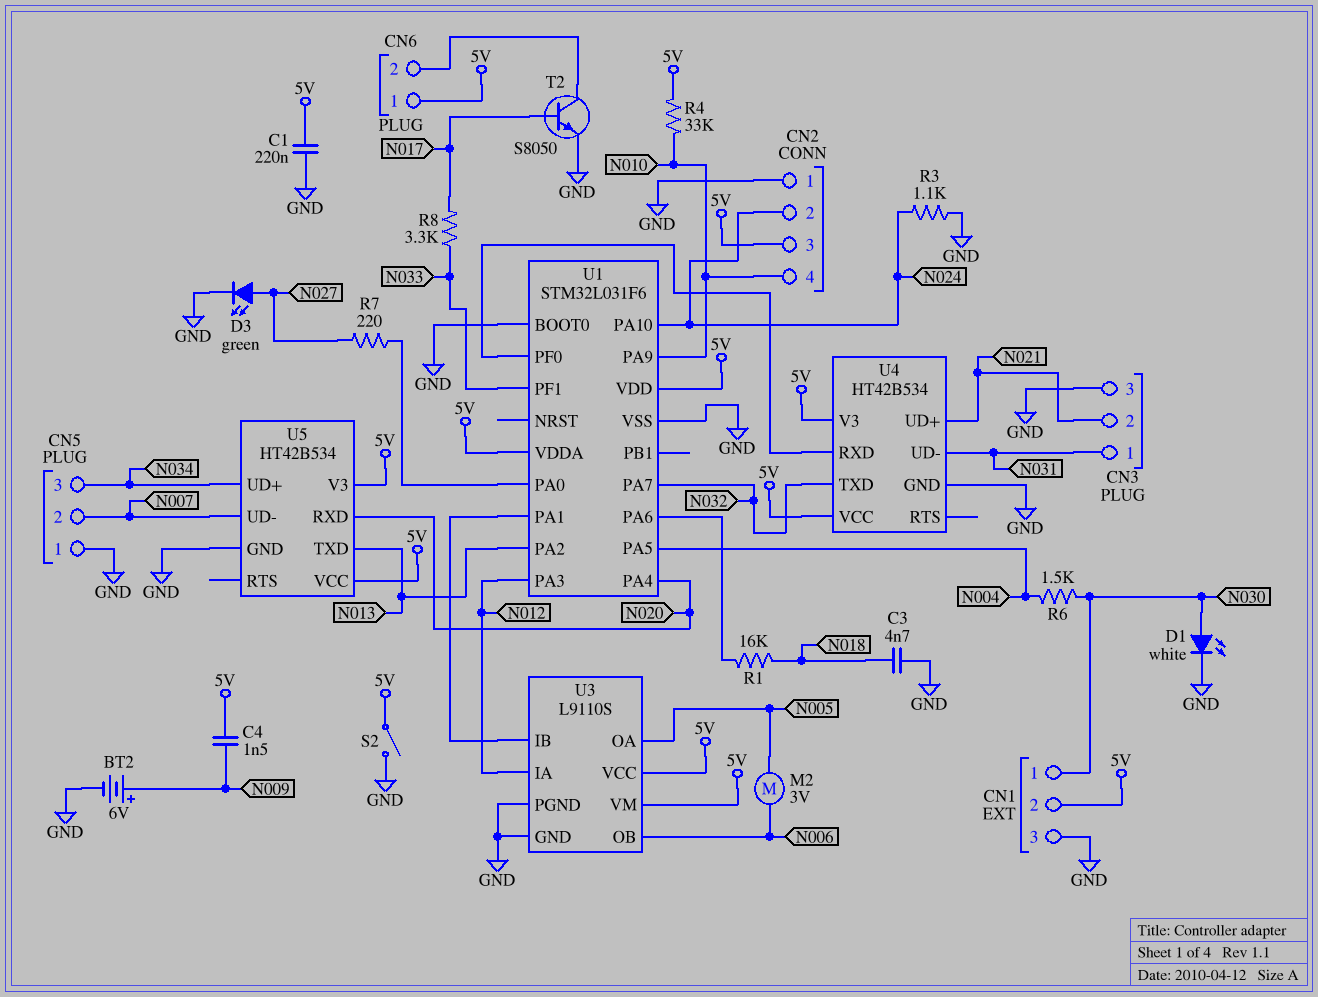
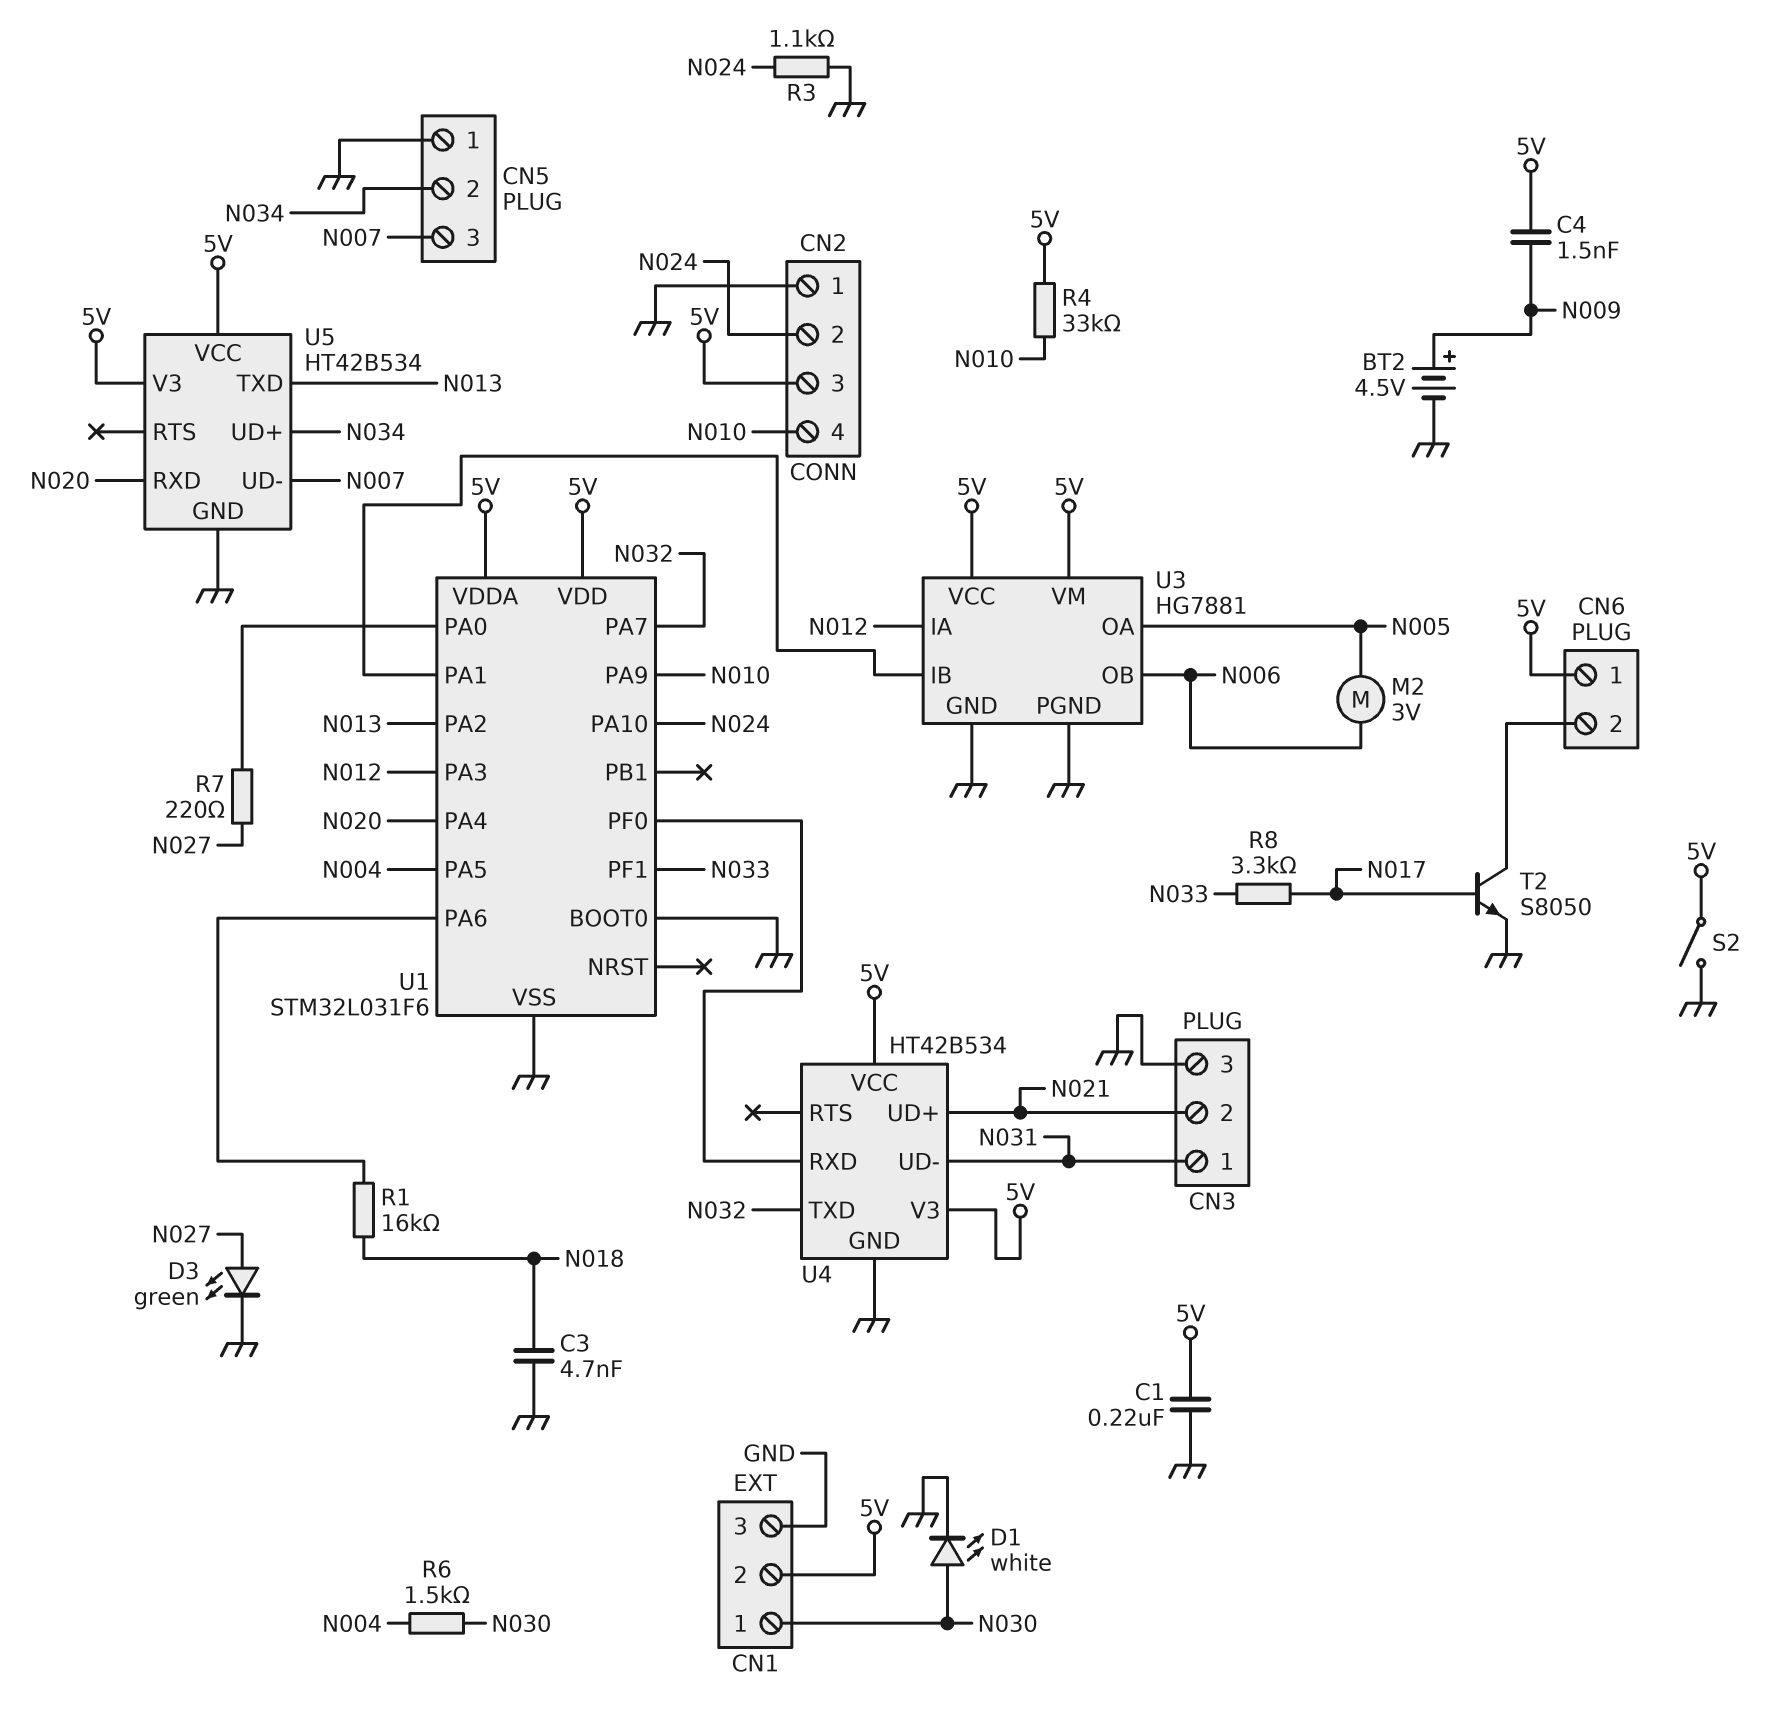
BT2: 6V (plus N009, minus GND) -> 4.5V (plus N009, minus GND)
CN5 pin 2: N007 -> N034
CN5 pin 3: N034 -> N007
U3: L9110S -> HG7881

